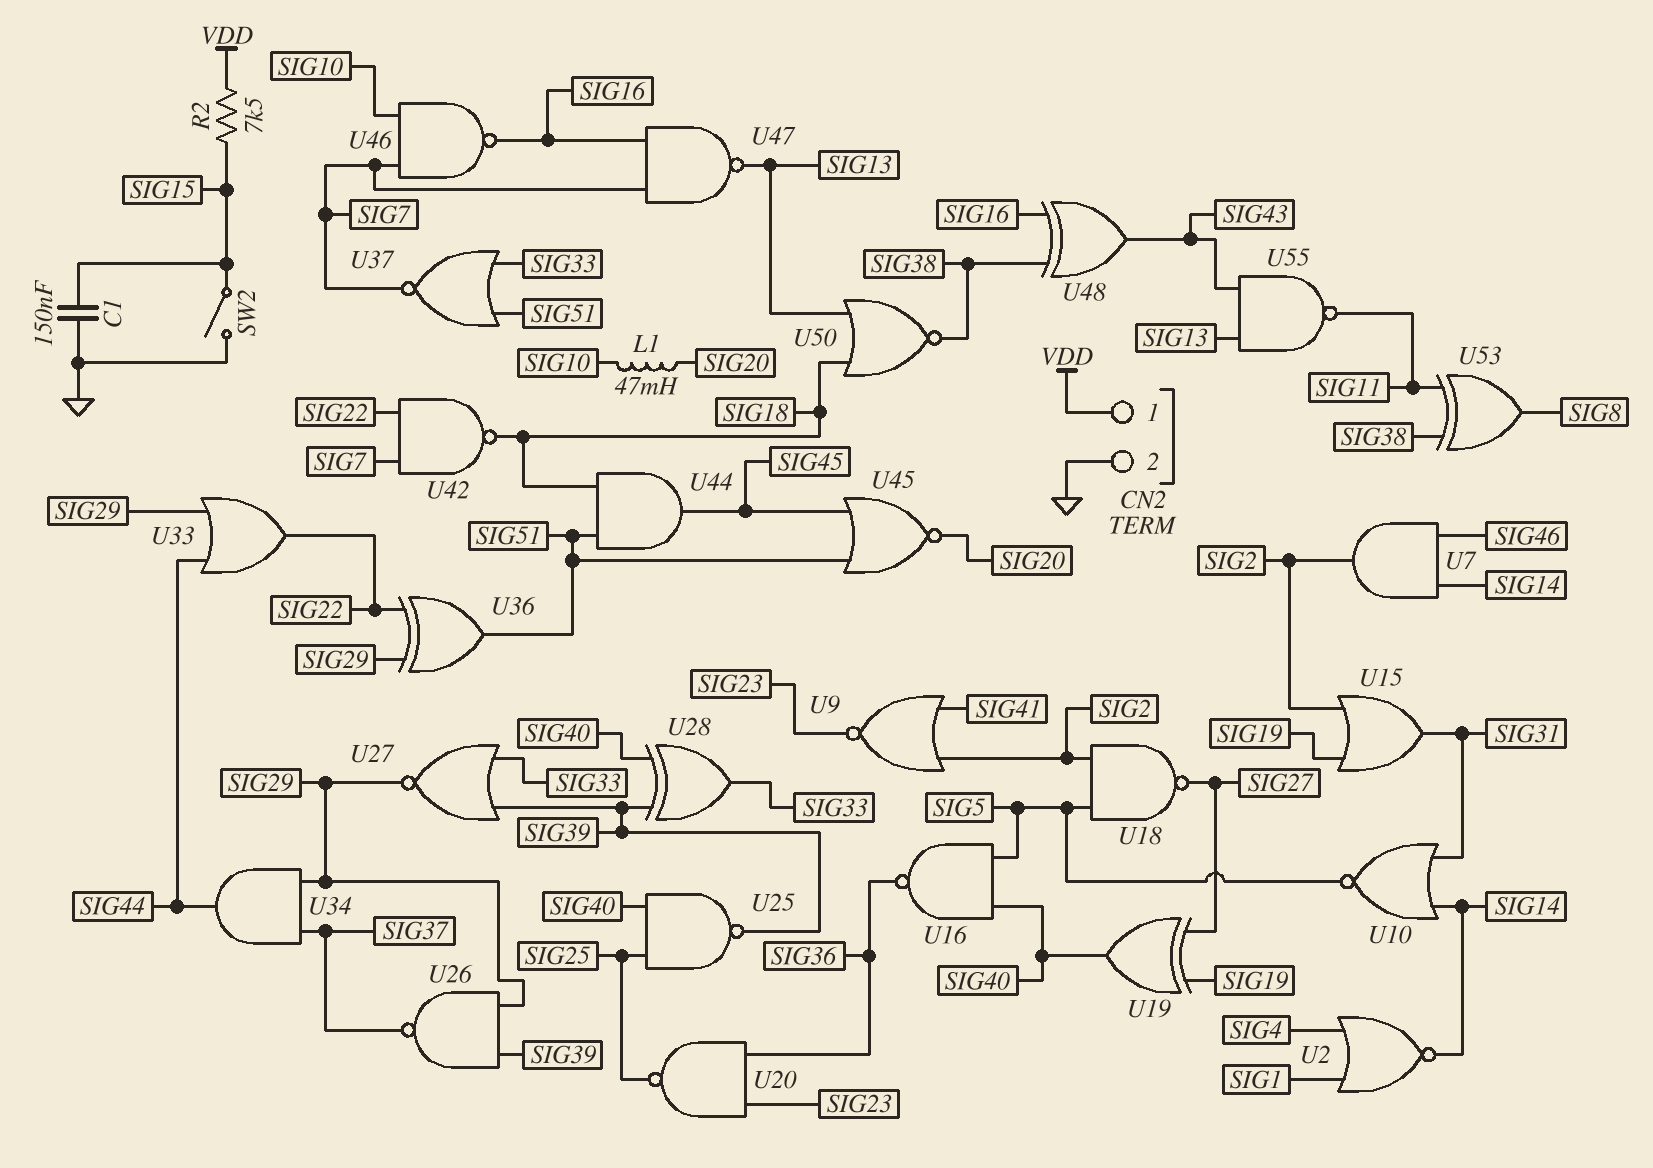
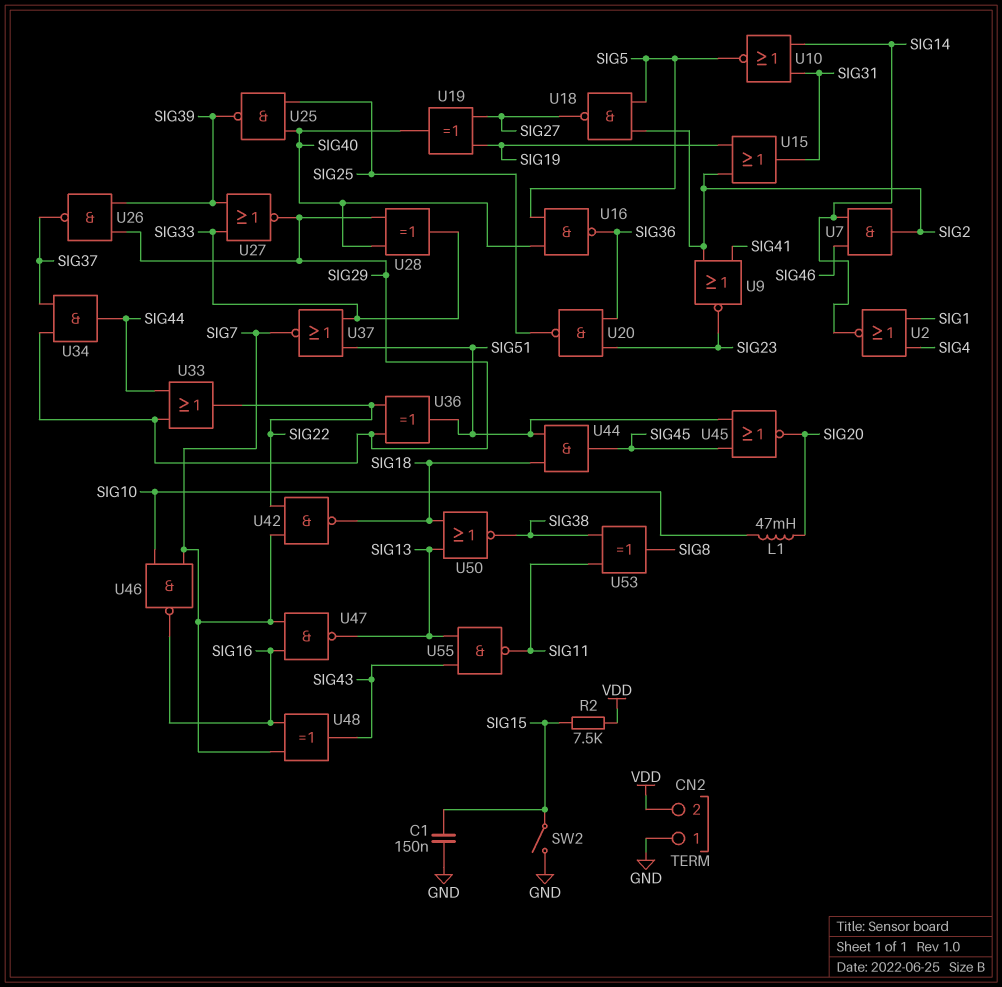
CN2 pin 1: VDD -> GND
CN2 pin 2: GND -> VDD
U28: XOR (in SIG39, in SIG40, out SIG33) -> XOR (in SIG29, in SIG40, out SIG33)
U48: XOR (in SIG16, in SIG38, out SIG43) -> XOR (in SIG7, in SIG16, out SIG43)

